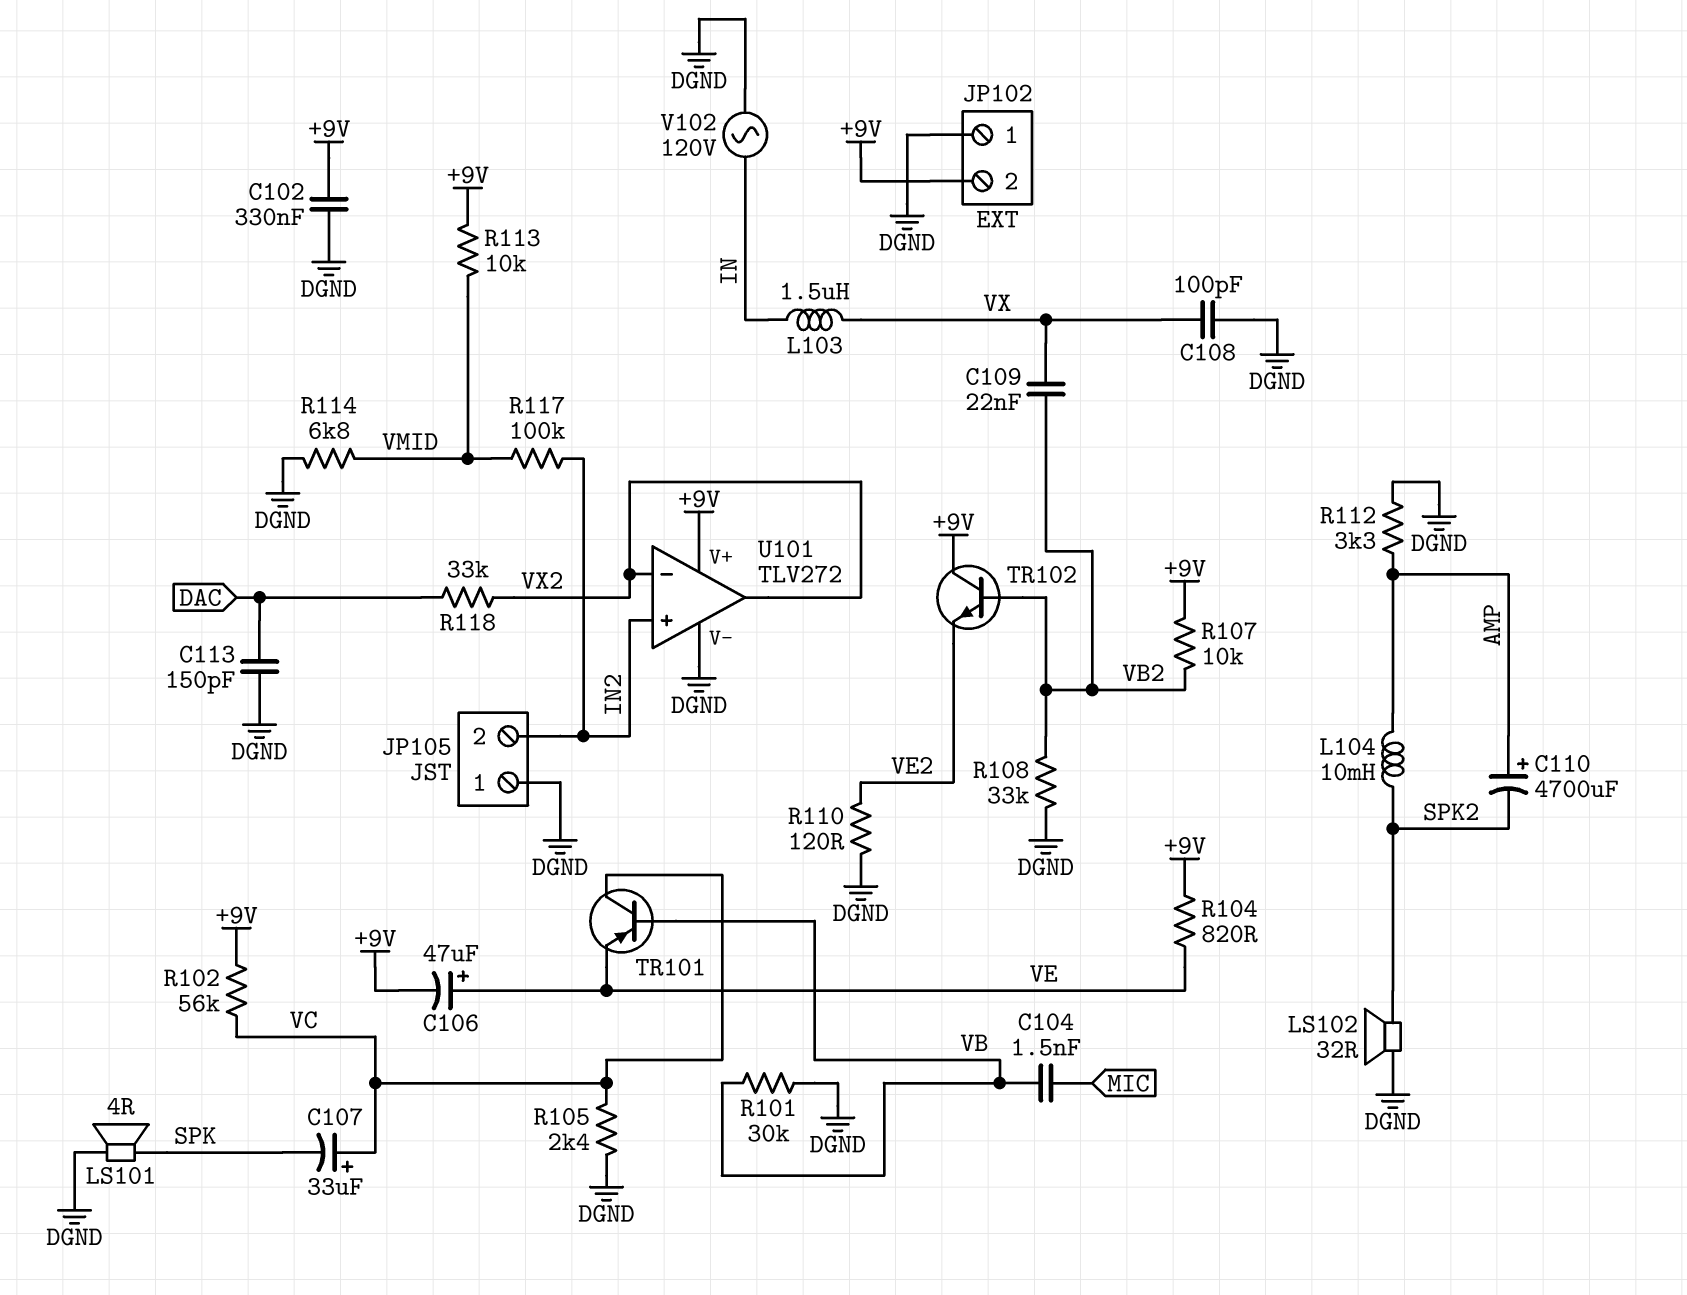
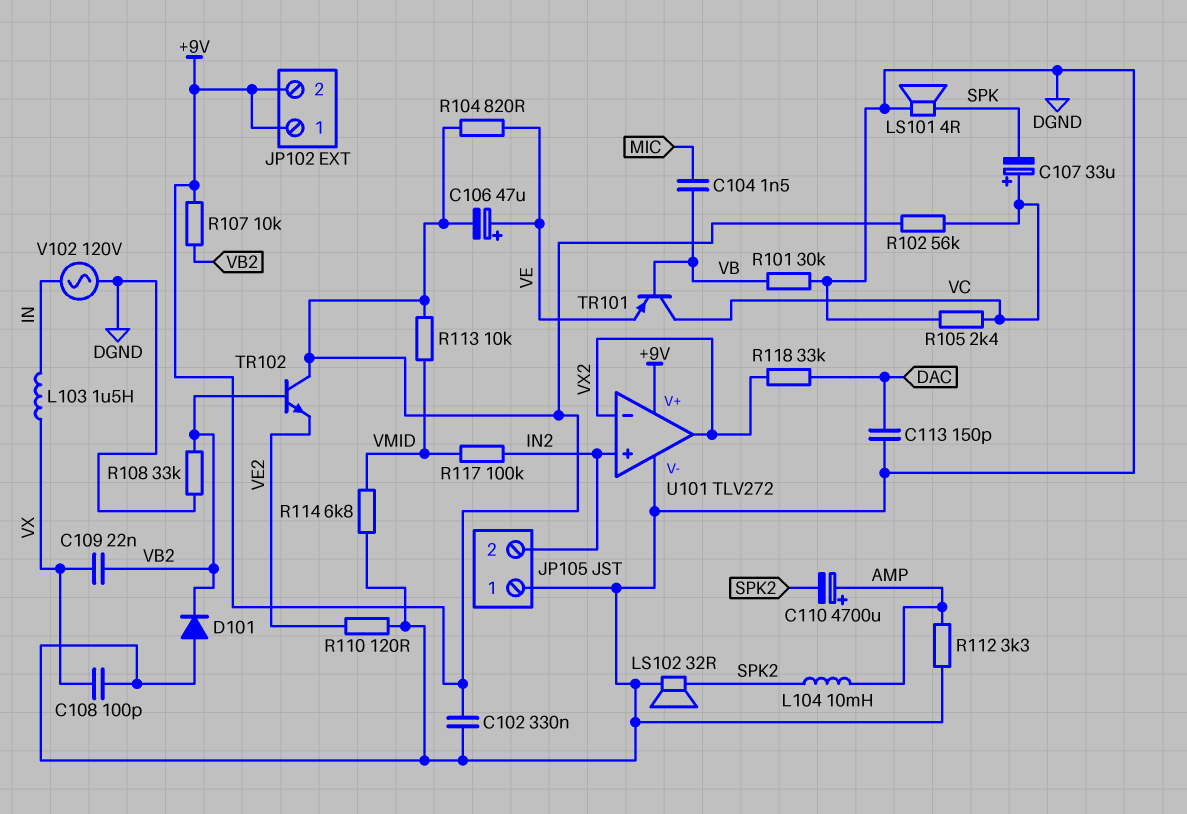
D101: none -> diode (A DGND, K VB2)
JP102 pin 1: DGND -> +9V

